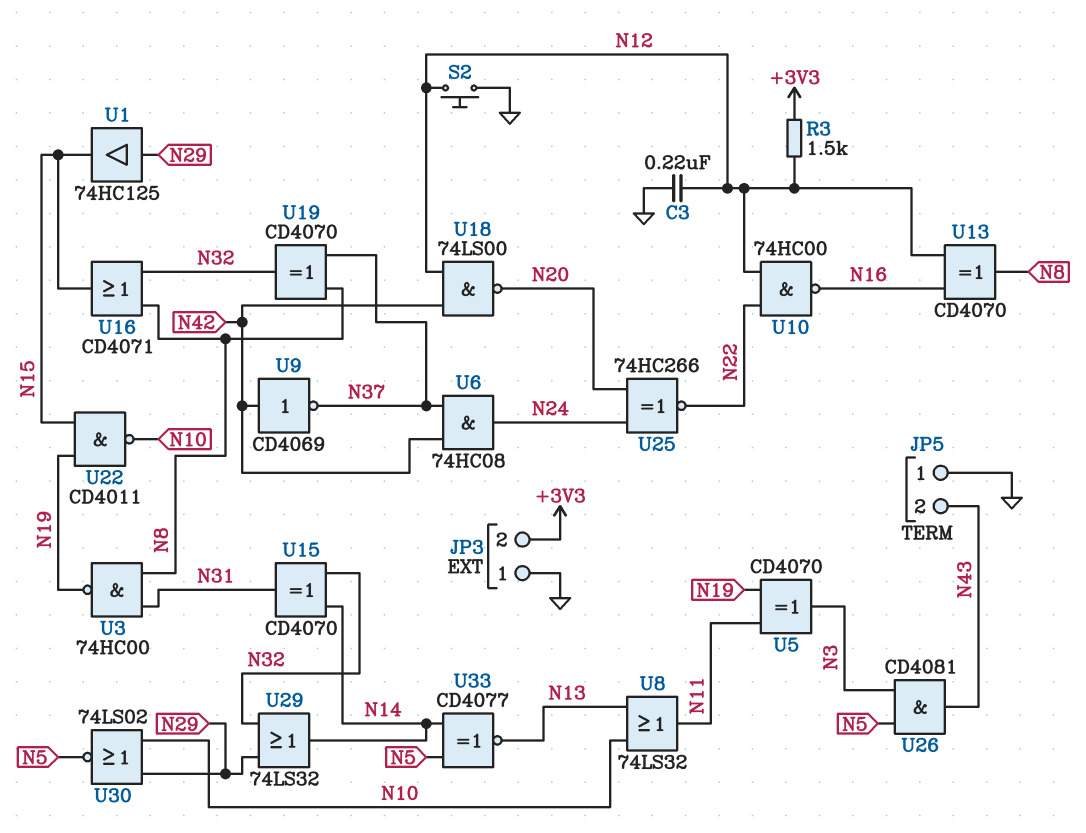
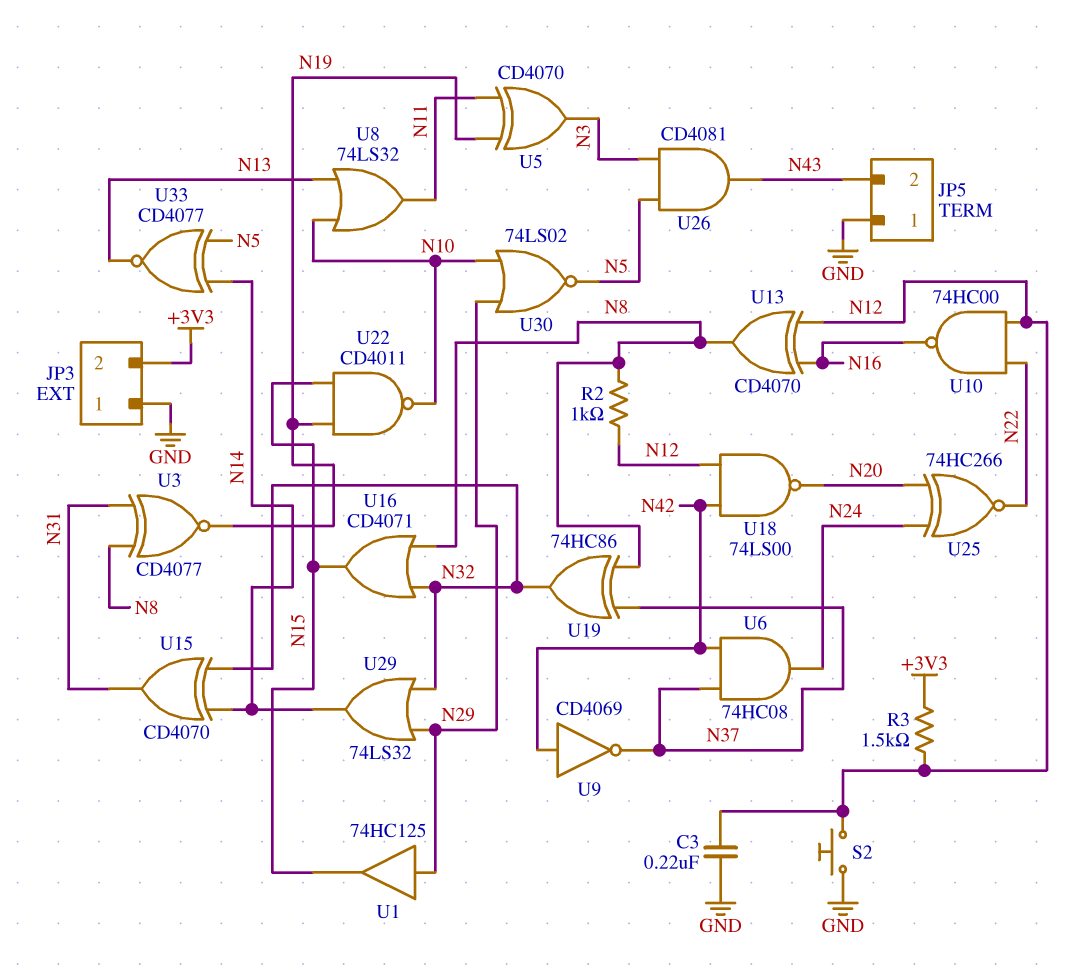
R2: none -> 1k (N8, N12)
U3: NAND 74HC00 (in N8, in N31, out N19) -> XNOR CD4077 (in N8, in N31, out N19)
U19: XOR CD4070 (in N8, in N37, out N32) -> XOR 74HC86 (in N8, in N37, out N32)

